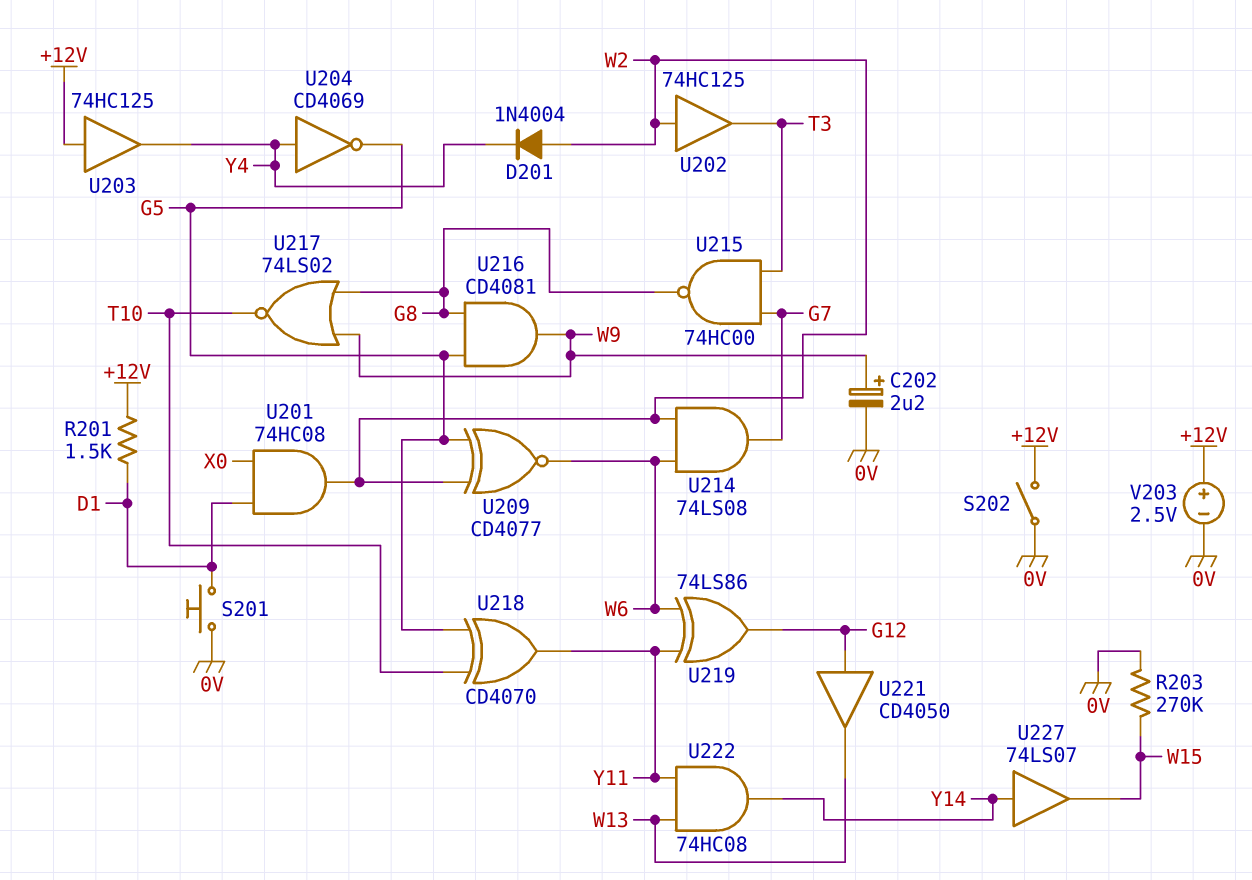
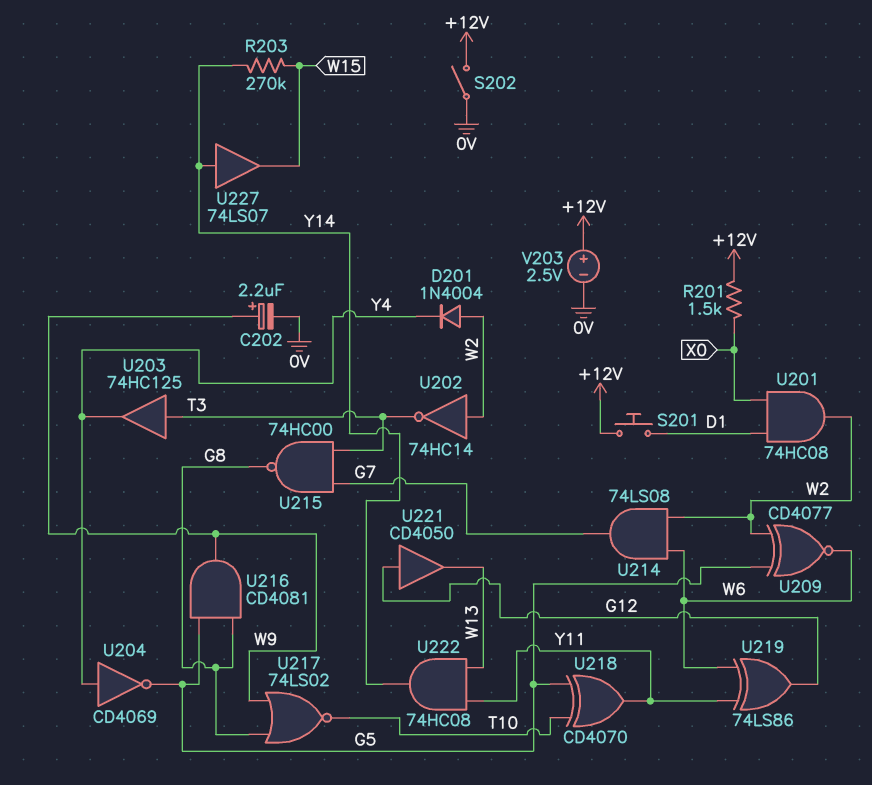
R201: 1.5k (+12V, D1) -> 1.5k (+12V, X0)
R203: 270k (0V, W15) -> 270k (W15, Y14)
S201: button (0V, D1) -> button (+12V, D1)
U202: buffer 74HC125 (in W2, out T3) -> NOT 74HC14 (in W2, out T3)
U203: buffer 74HC125 (in +12V, out Y4) -> buffer 74HC125 (in T3, out Y4)

